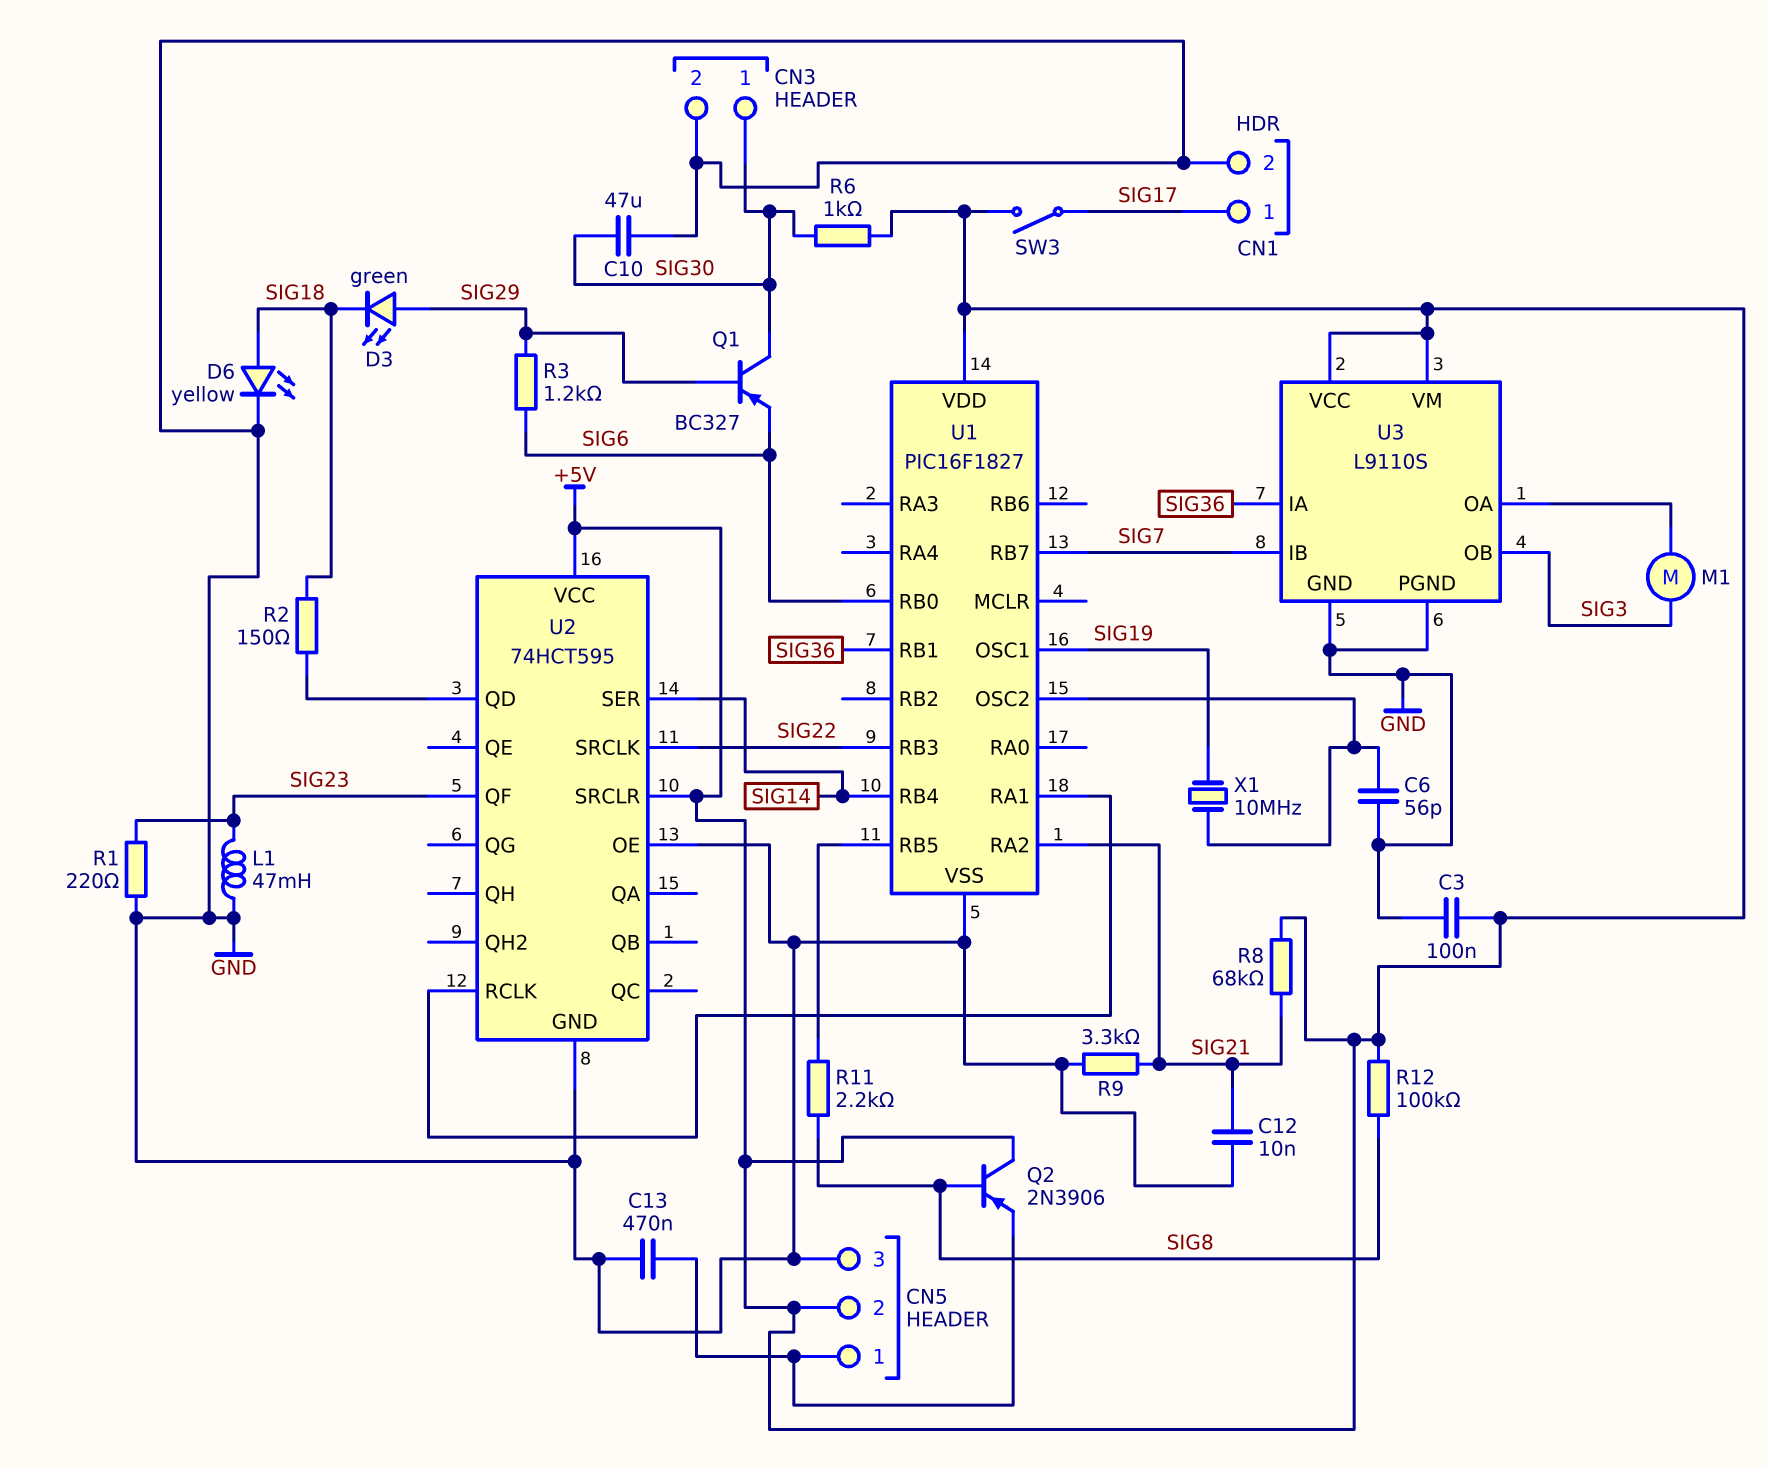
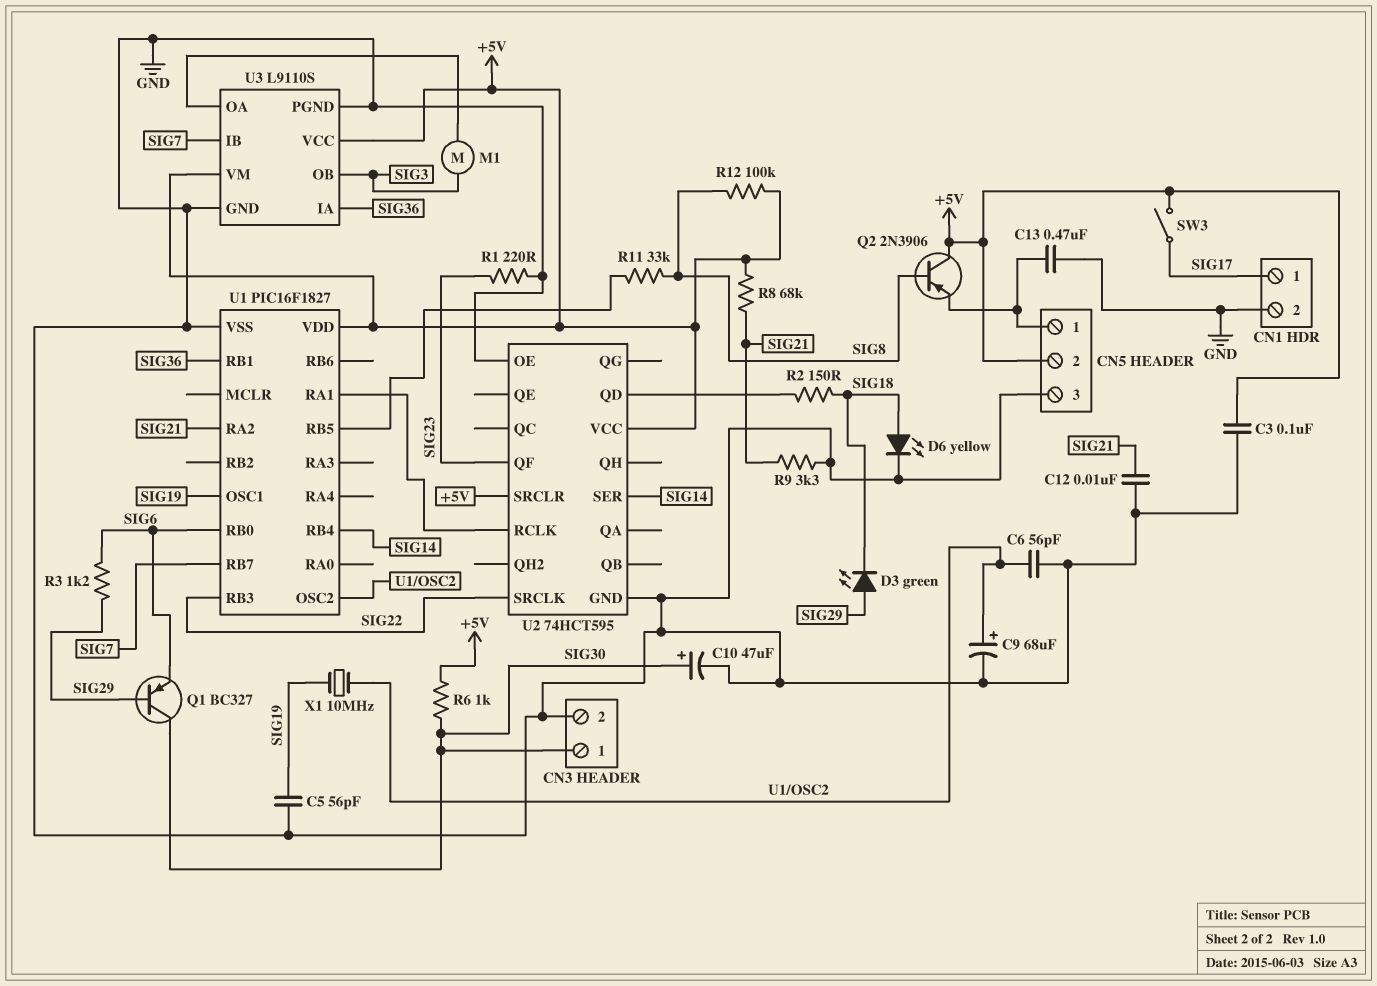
C5: none -> 56pF (GND, SIG19)
C9: none -> 68uF (plus U1/OSC2, minus GND)
C10: 47uF (GND, SIG30) -> 47uF (plus SIG30, minus GND)
L1: 47mH (GND, SIG23) -> none
R11: 2.2k (SIG8, U1/RB5) -> 33k (SIG8, U1/RB5)

